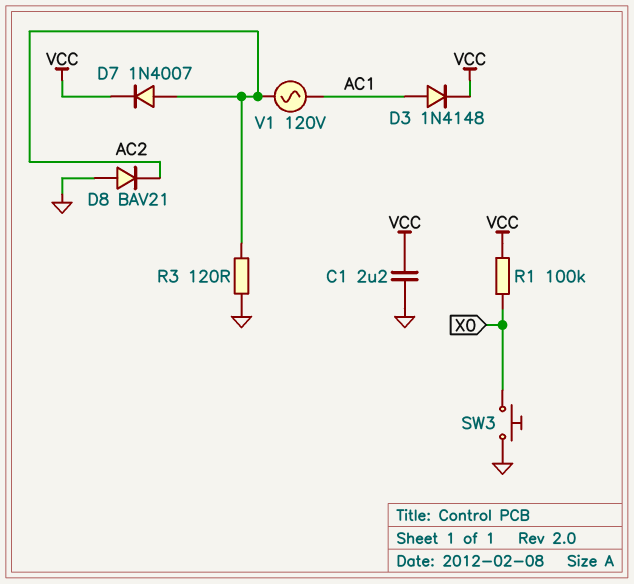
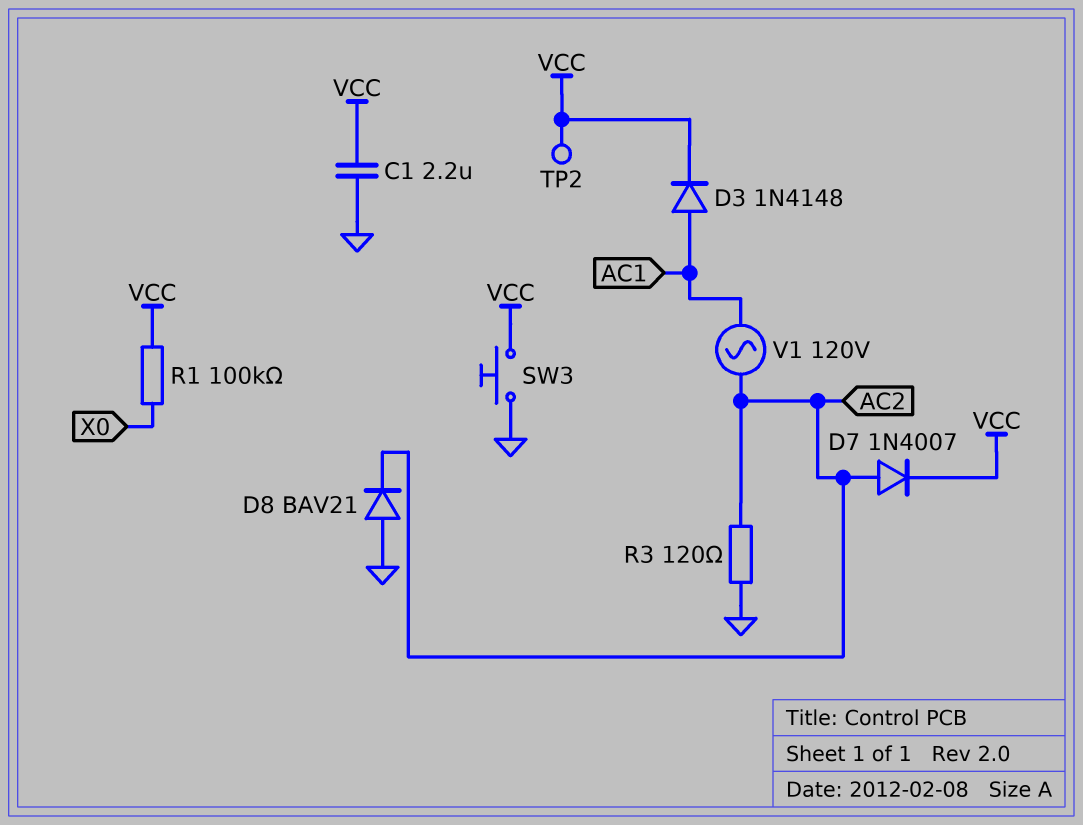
SW3: button (GND, X0) -> button (GND, VCC)
TP2: none -> test point (VCC)

